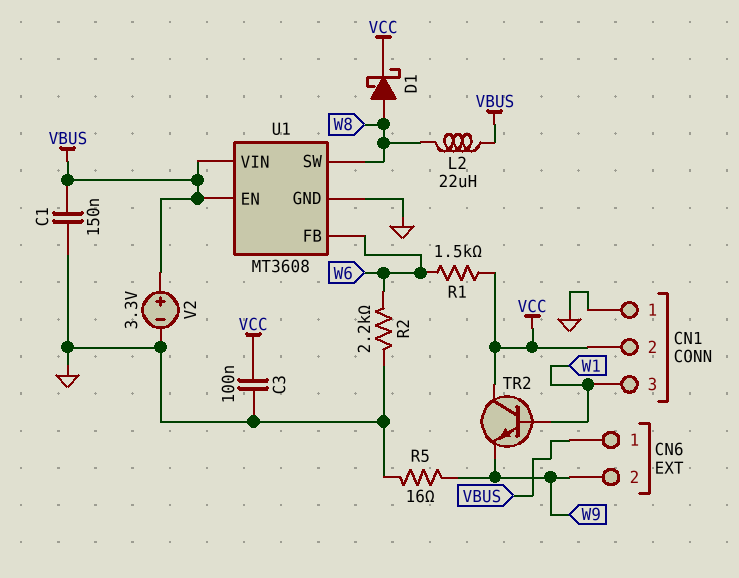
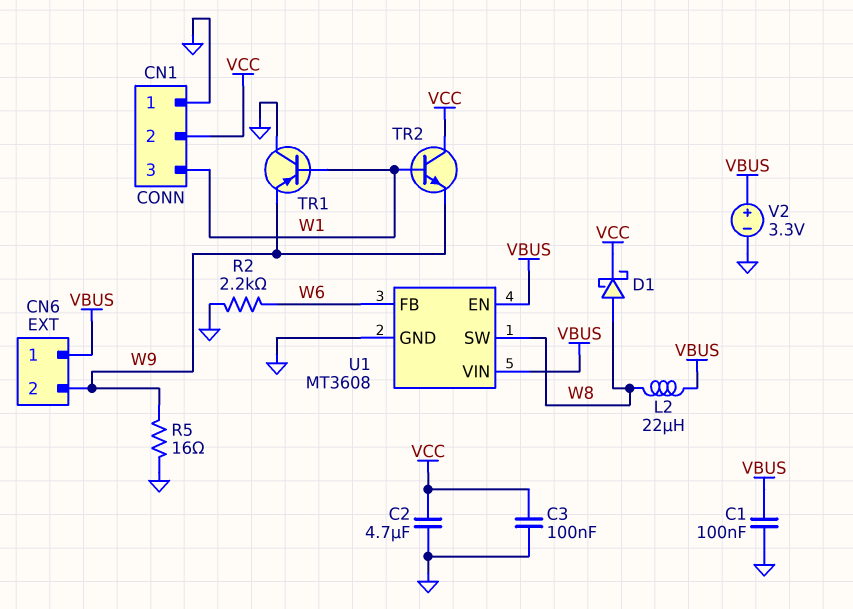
C1: 150nF (GND, VBUS) -> 100nF (GND, VBUS)
C2: none -> 4.7uF (GND, VCC)
R1: 1.5k (VCC, W6) -> none
TR1: none -> PNP (B W1, C GND, E W9)

